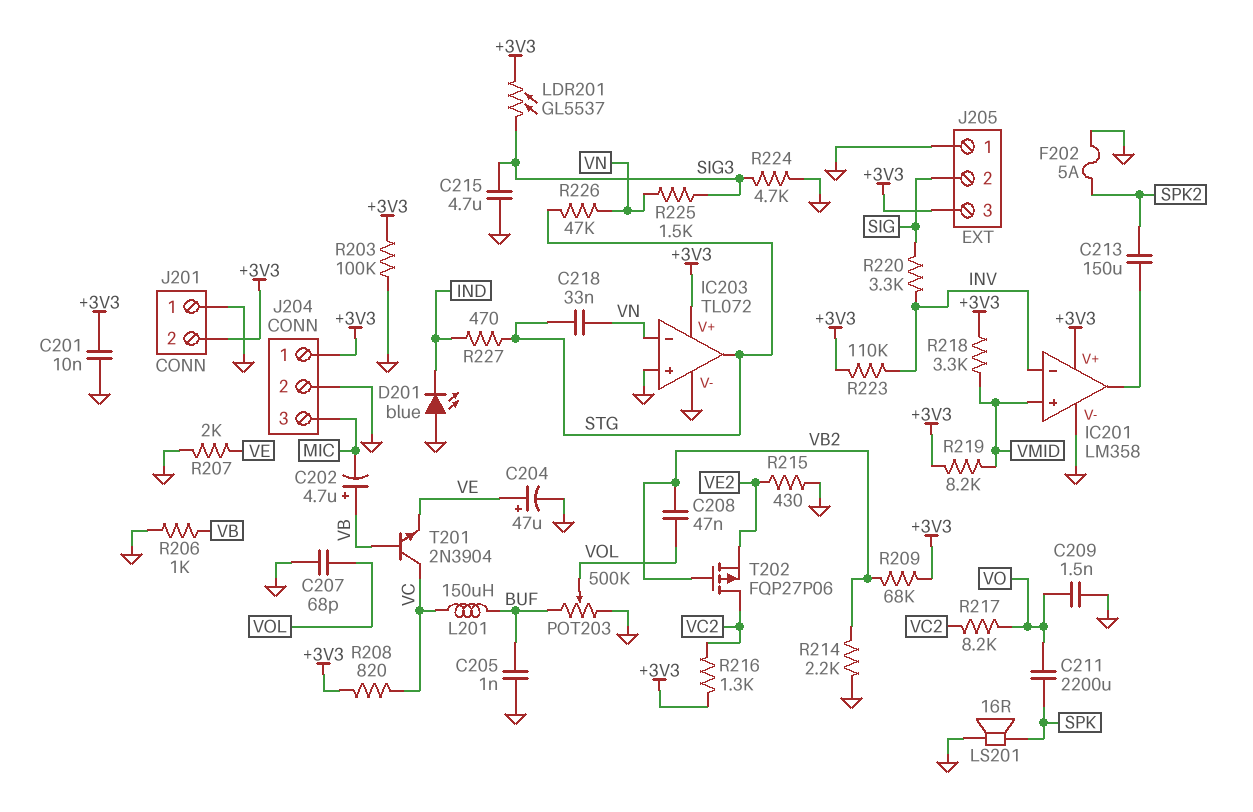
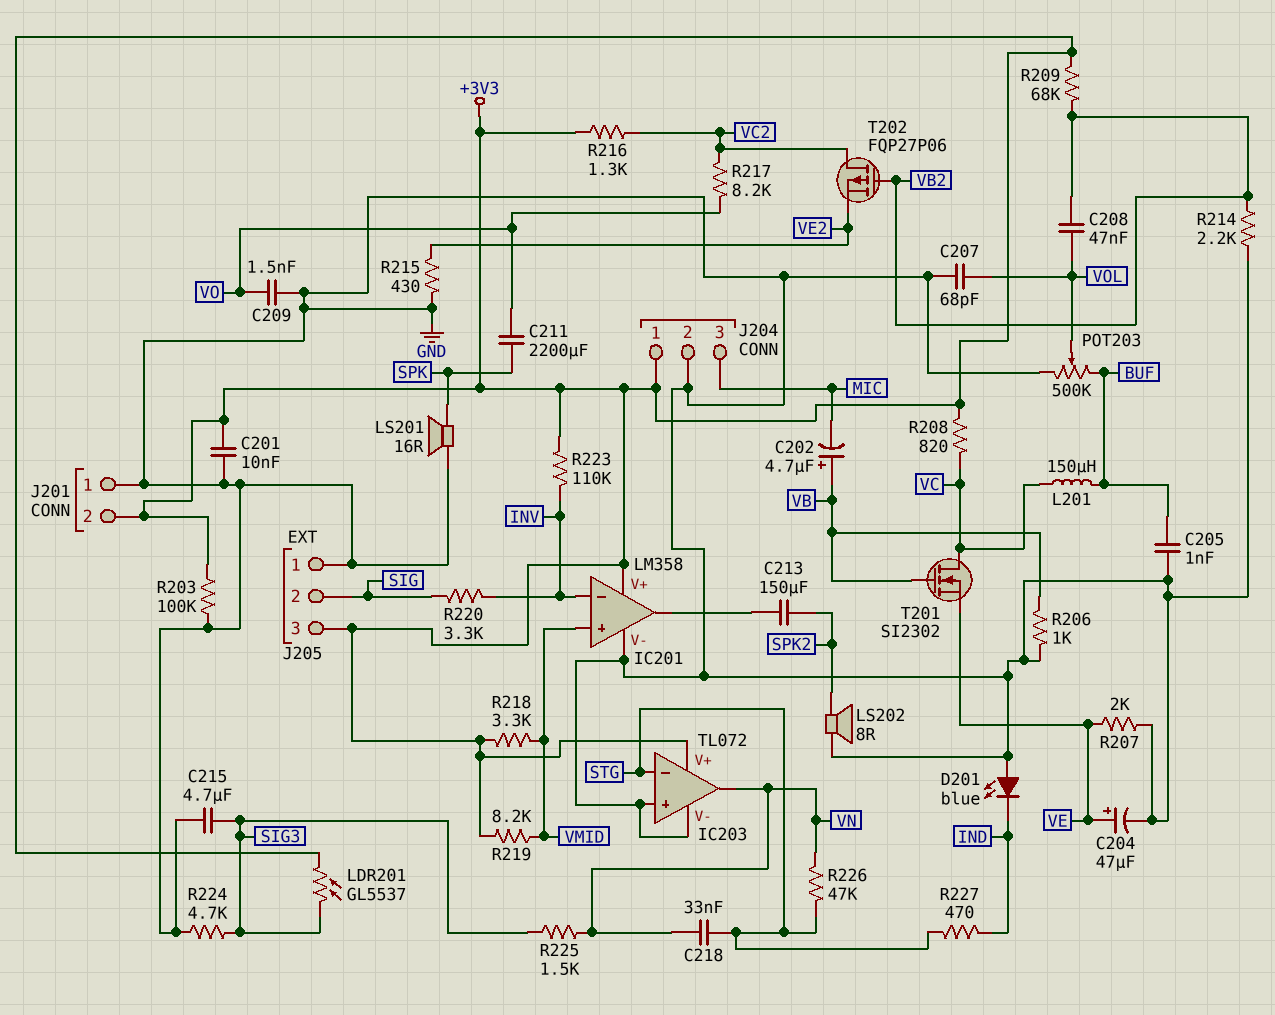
F202: 5A (GND, SPK2) -> none
IC203 pin in-: VN -> STG
IC203 pin out: STG -> VN
LS202: none -> speaker 8R (GND, SPK2)
T201: NPN 2N3904 (B VB, C VC, E VE) -> NMOS SI2302 (G VB, D VC, S VE)

